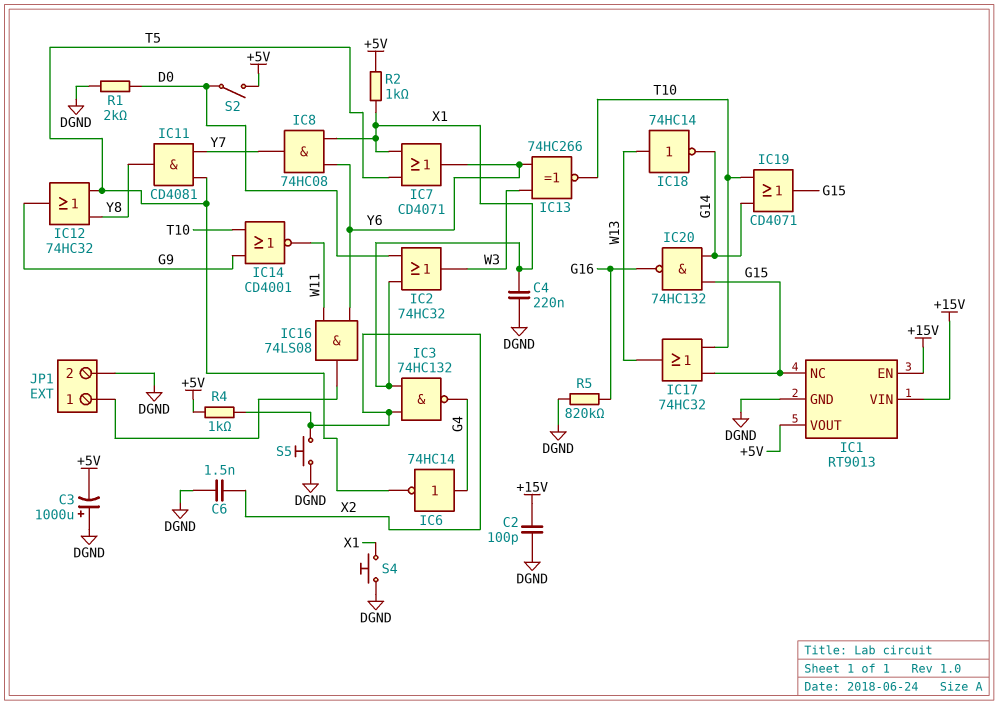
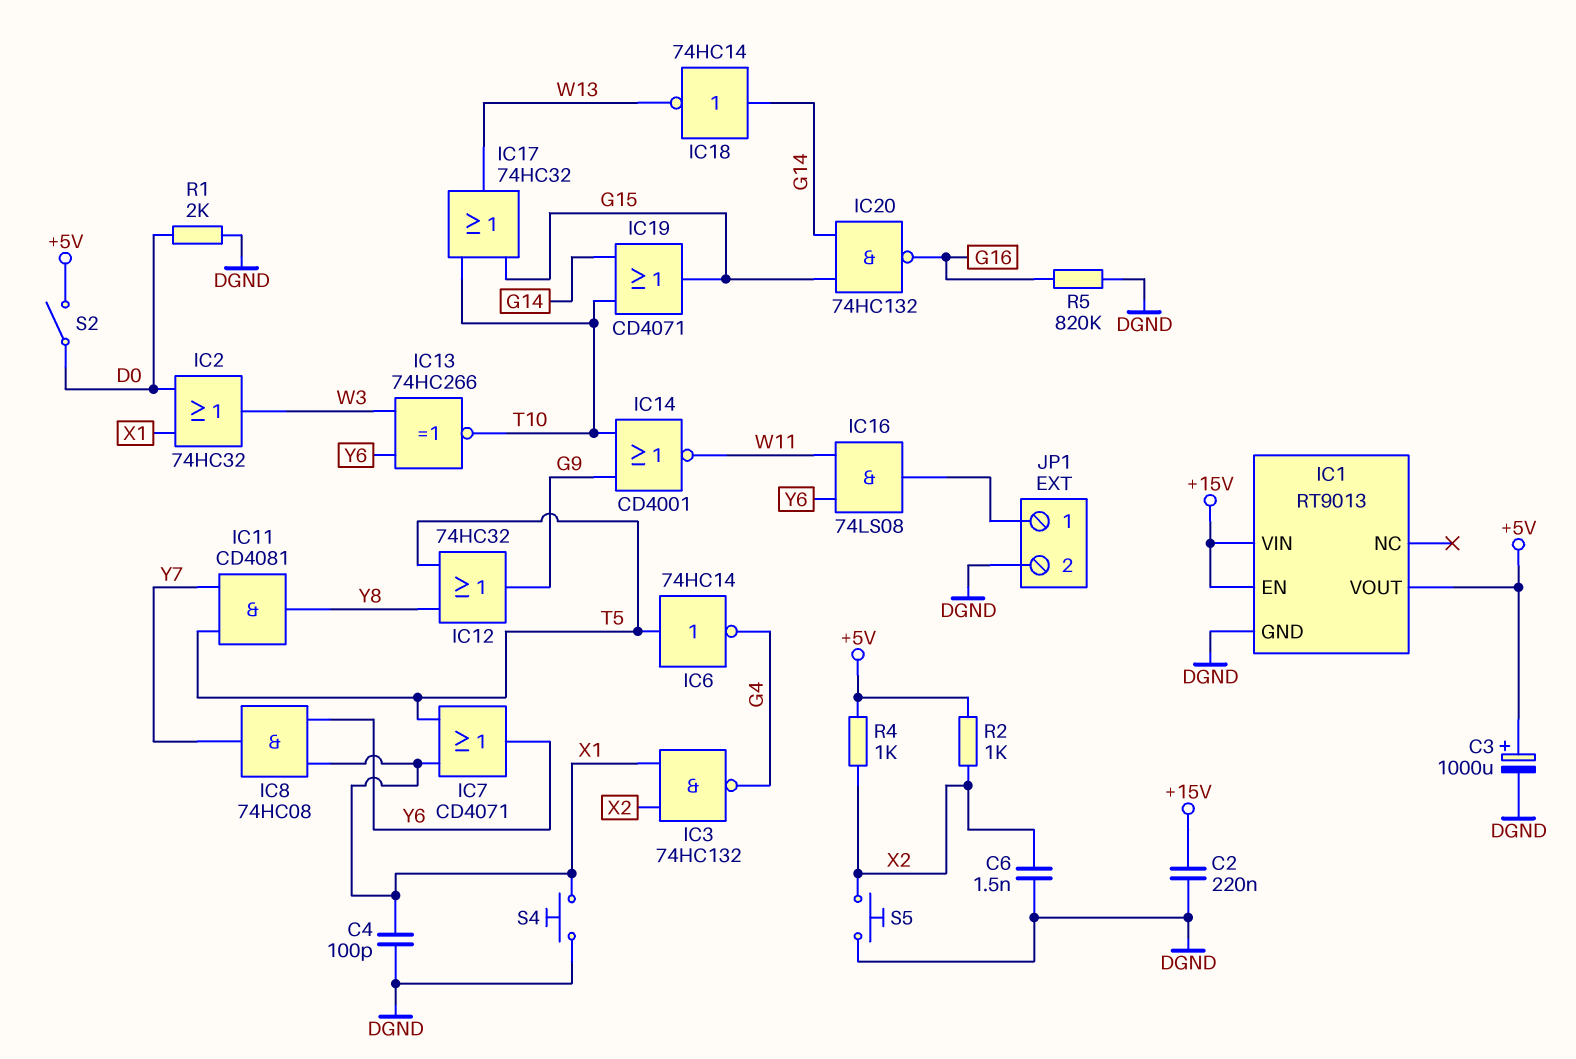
C2: 100pF (+15V, DGND) -> 220nF (+15V, DGND)
C3: 1000uF (plus DGND, minus +5V) -> 1000uF (plus +5V, minus DGND)
C4: 220nF (DGND, X1) -> 100pF (DGND, X1)
IC1 pin NC: G15 -> none
IC6: NOT 74HC14 (in G4, out T5) -> NOT 74HC14 (in T5, out G4)
IC18: NOT 74HC14 (in W13, out G14) -> NOT 74HC14 (in G14, out W13)
R2: 1k (+5V, X1) -> 1k (+5V, X2)

